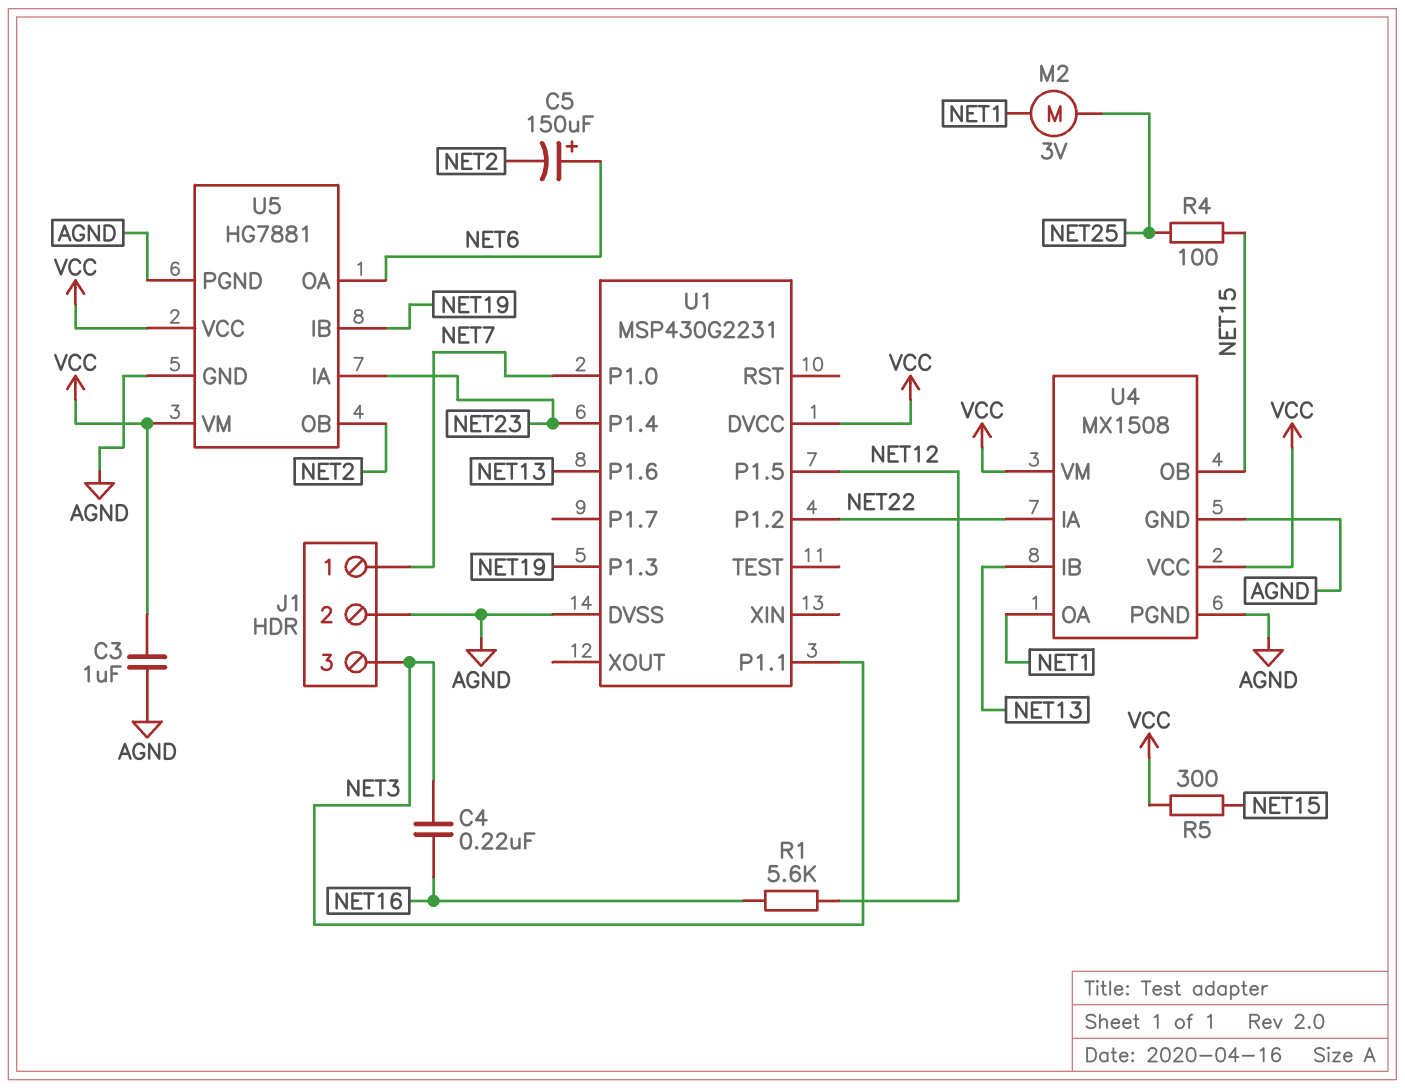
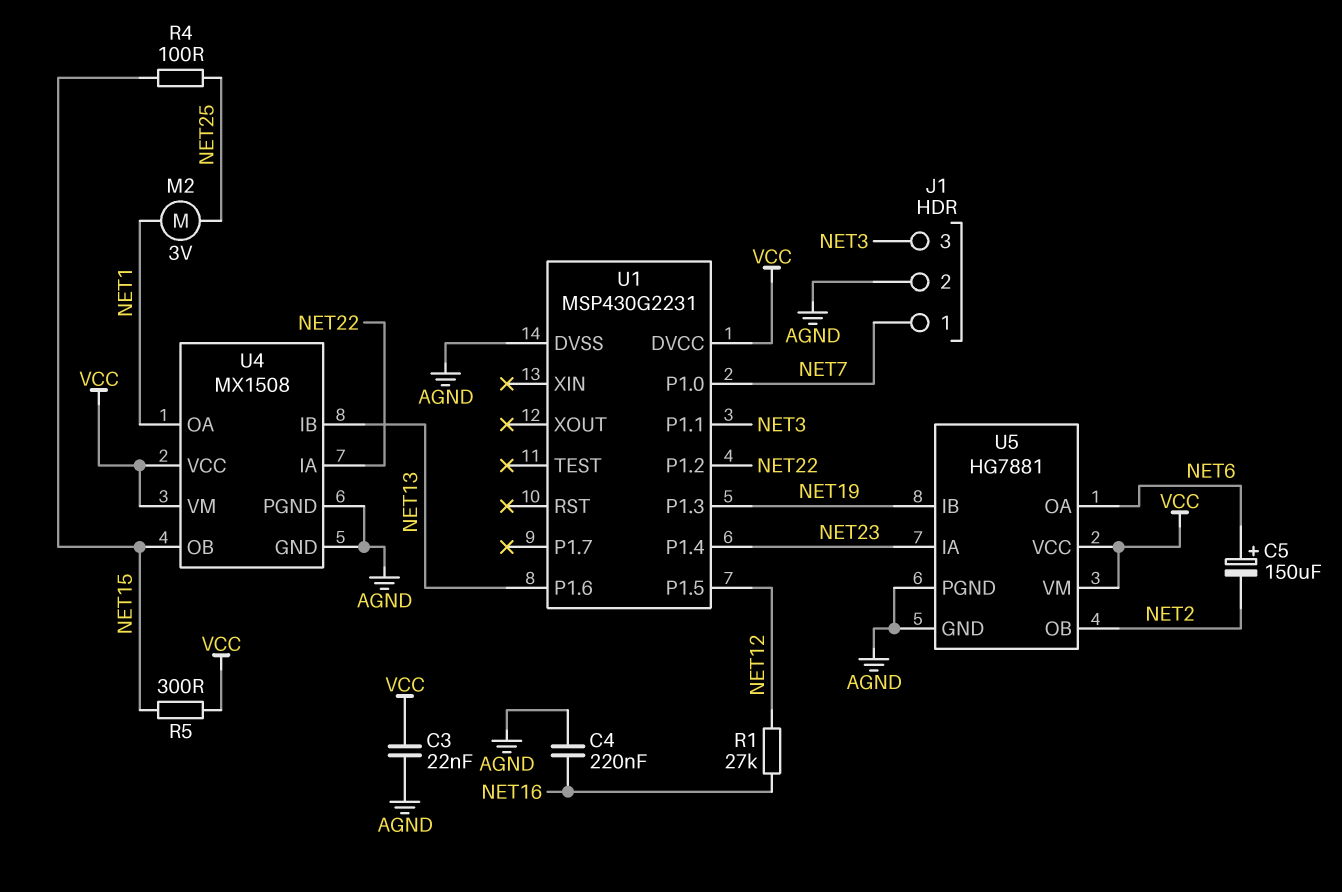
C3: 1uF (AGND, VCC) -> 22nF (AGND, VCC)
C4: 220nF (NET3, NET16) -> 220nF (AGND, NET16)
R1: 5.6k (NET12, NET16) -> 27k (NET12, NET16)

